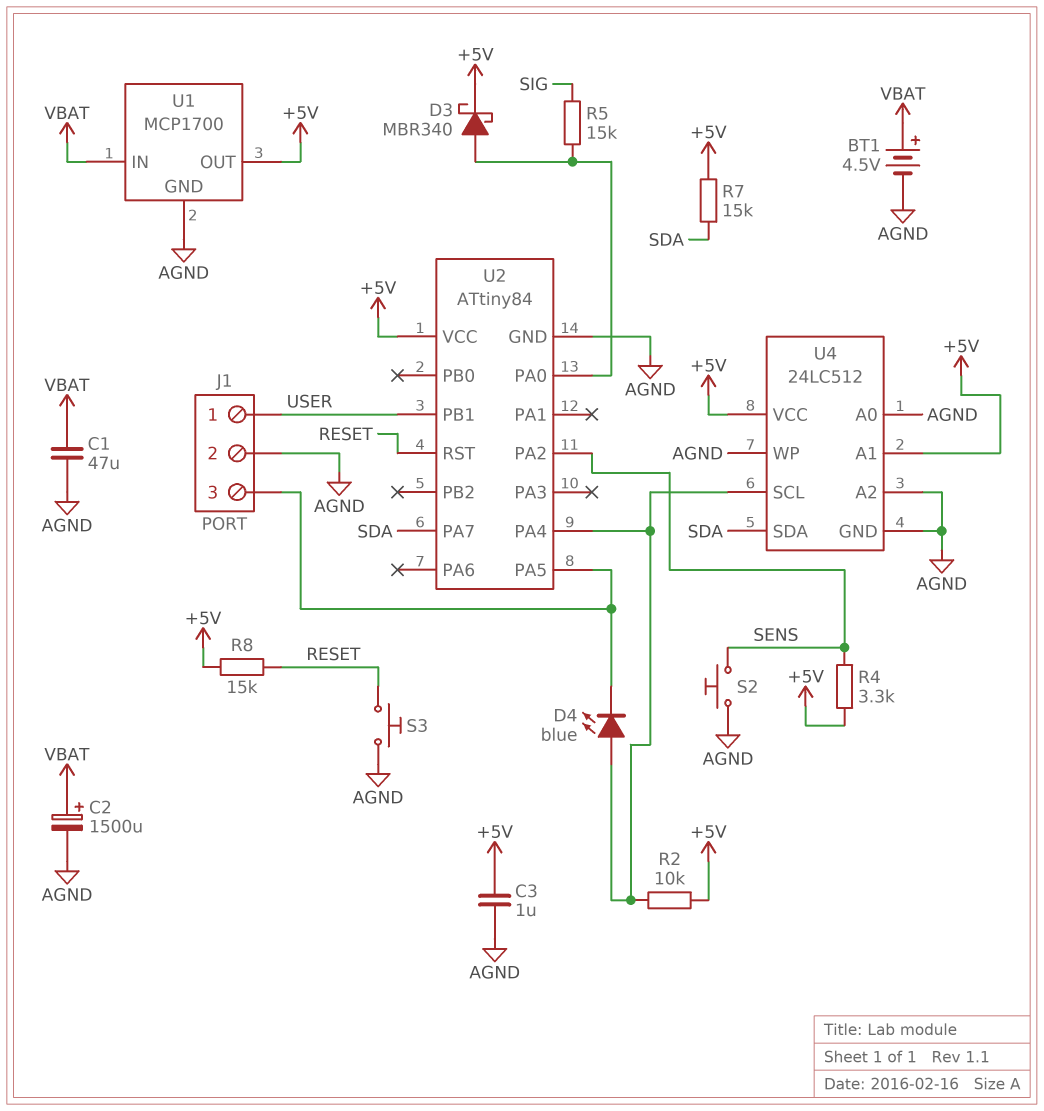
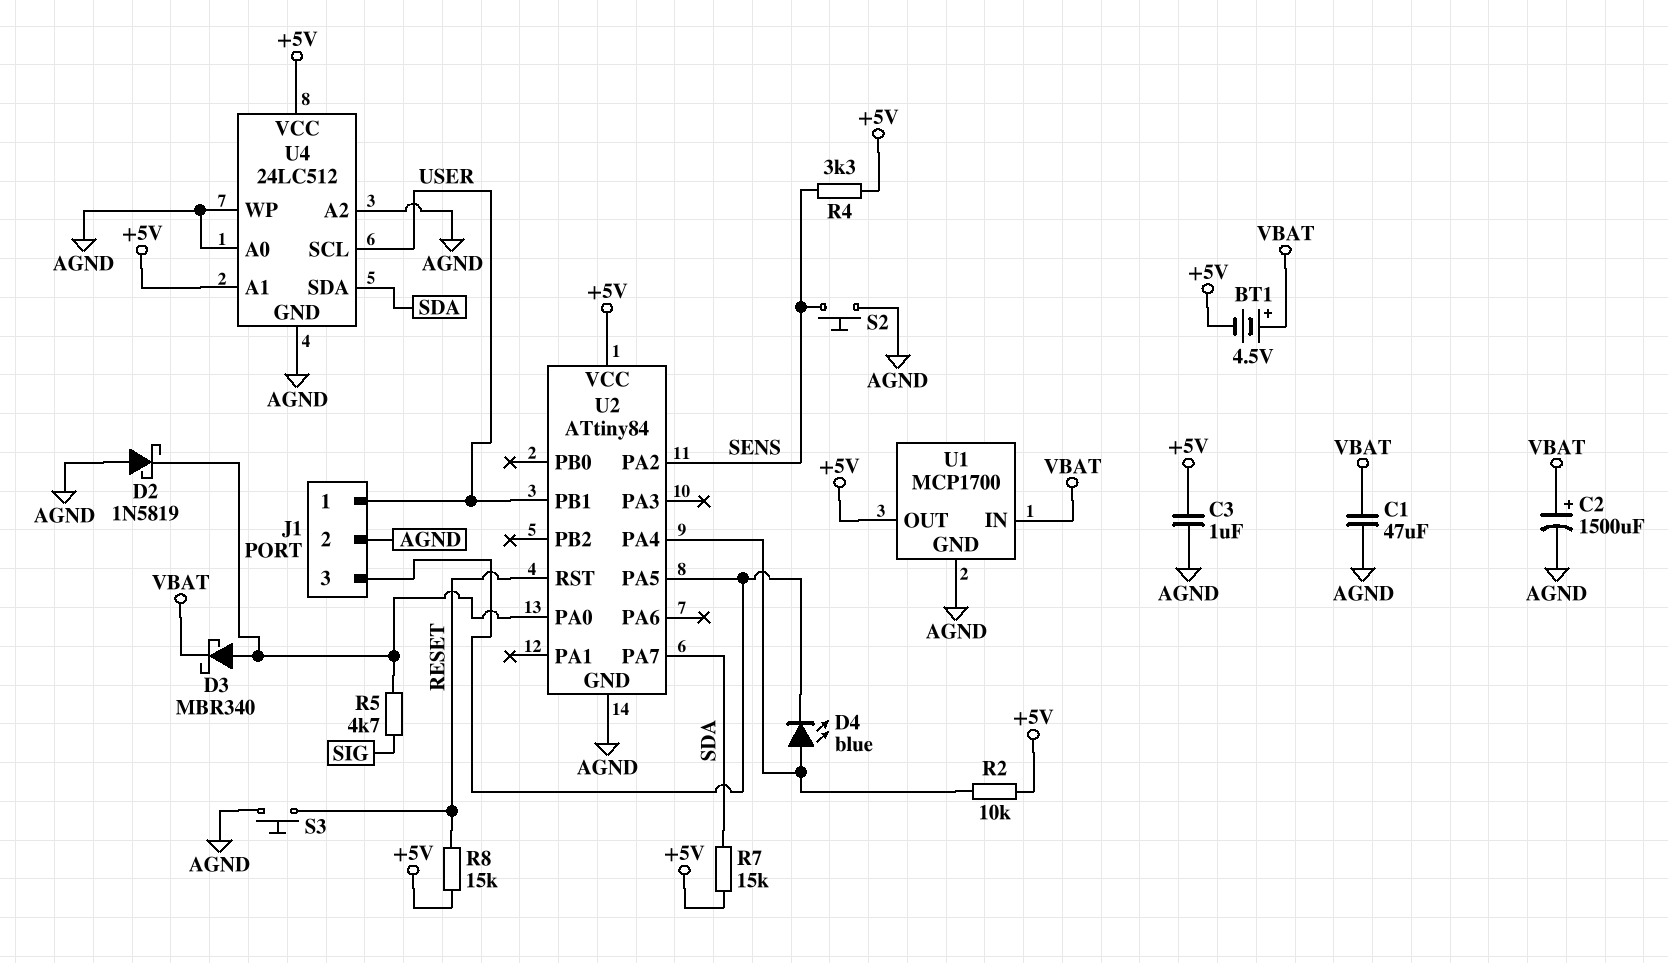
BT1: 4.5V (plus VBAT, minus AGND) -> 4.5V (plus VBAT, minus +5V)
D2: none -> schottky 1N5819 (A AGND, K U2/PA0)
D3: schottky MBR340 (A U2/PA0, K +5V) -> schottky MBR340 (A U2/PA0, K VBAT)
R5: 15k (SIG, U2/PA0) -> 4.7k (SIG, U2/PA0)
U4 pin SCL: U2/PA4 -> USER

